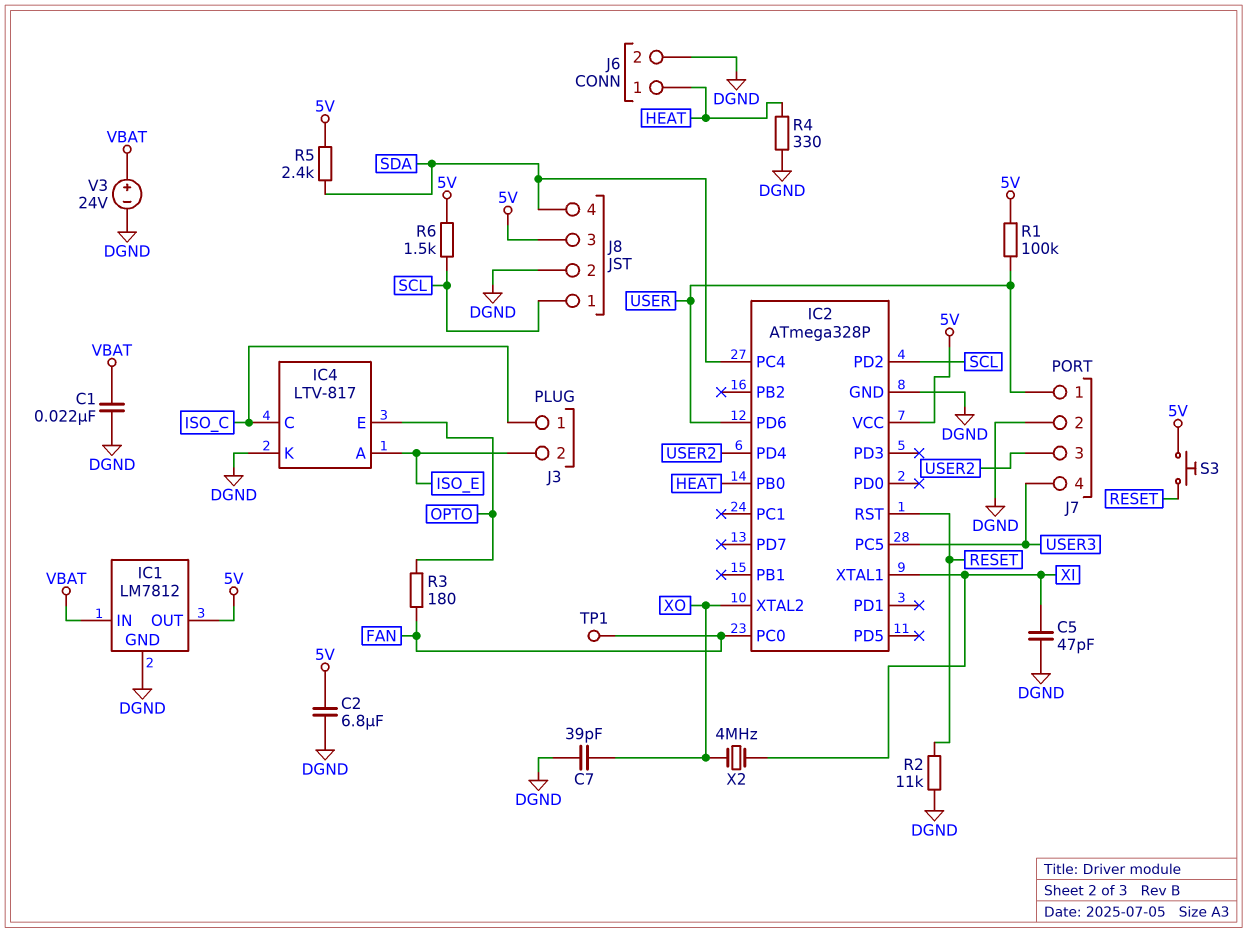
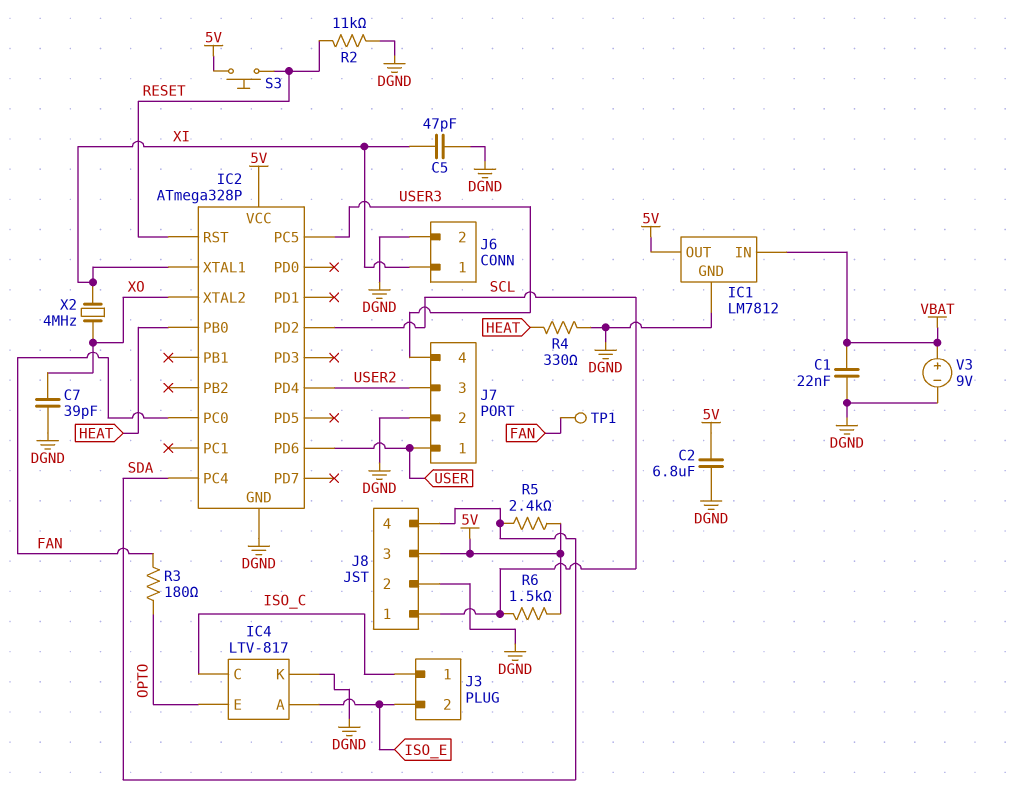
J6 pin 1: HEAT -> XI
R1: 100k (5V, USER) -> none
V3: 24V (plus VBAT, minus DGND) -> 9V (plus VBAT, minus DGND)

